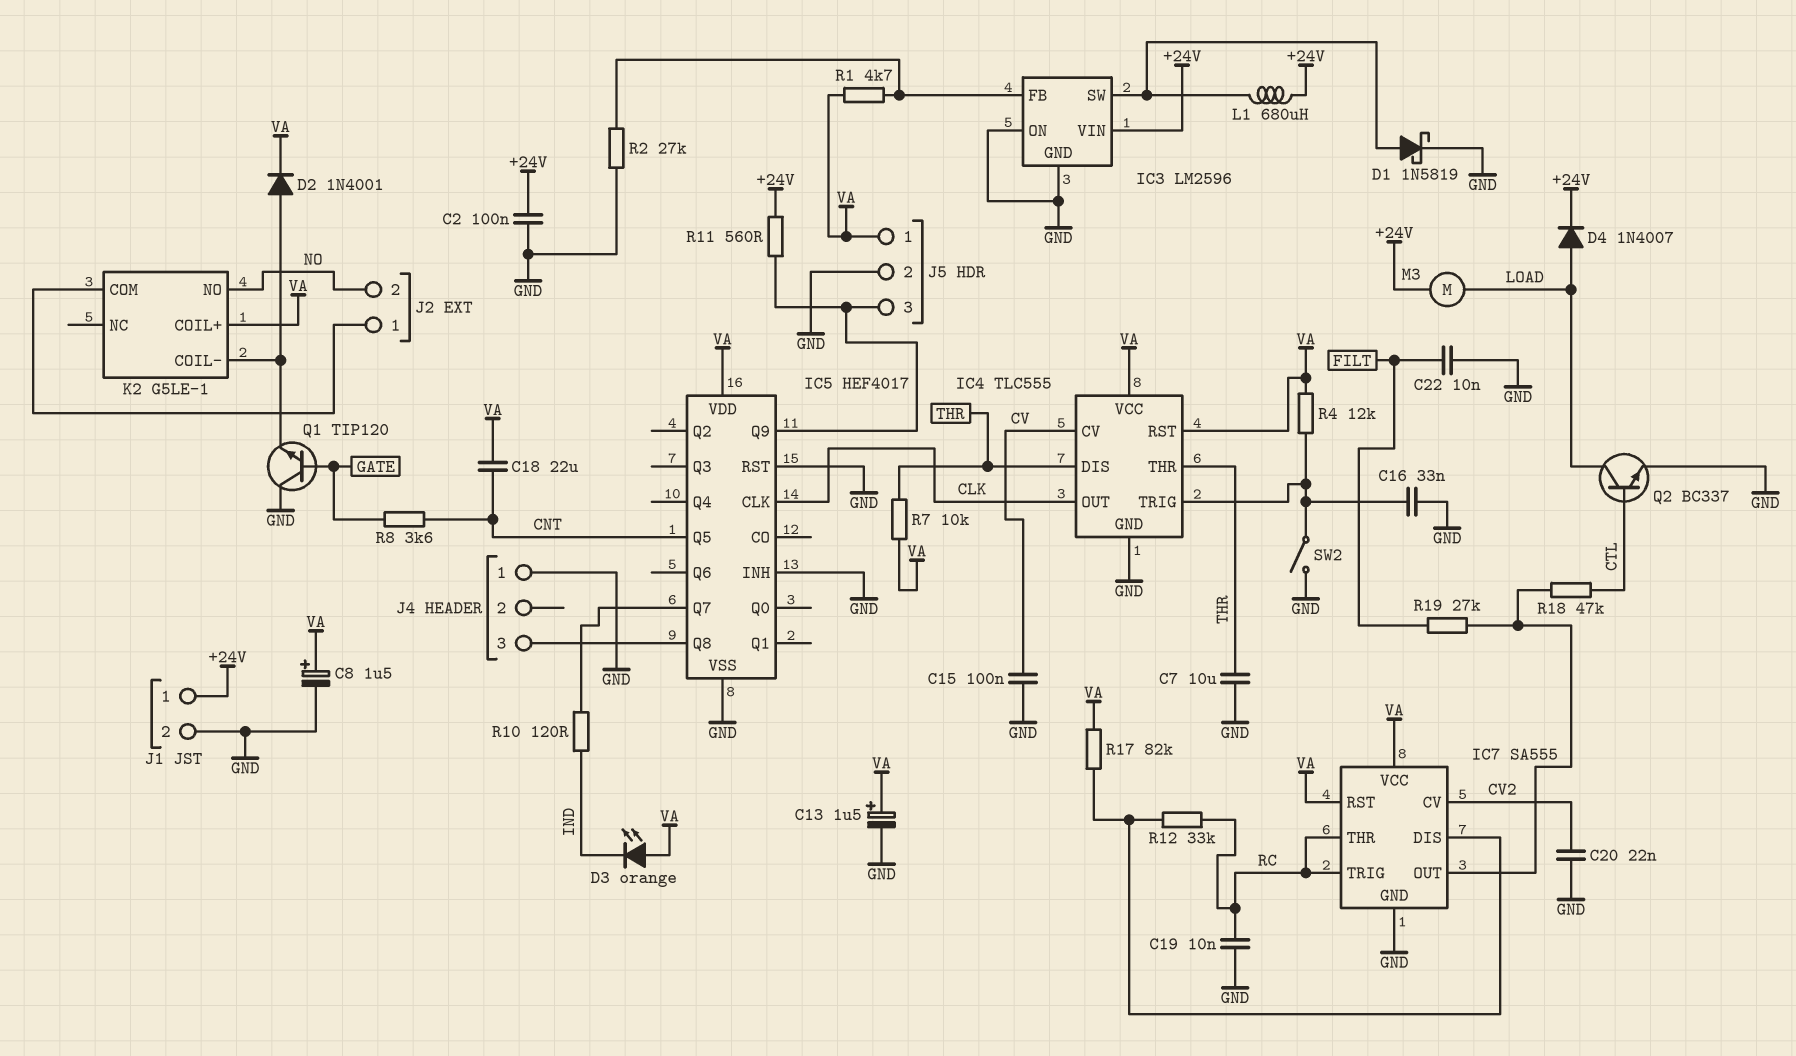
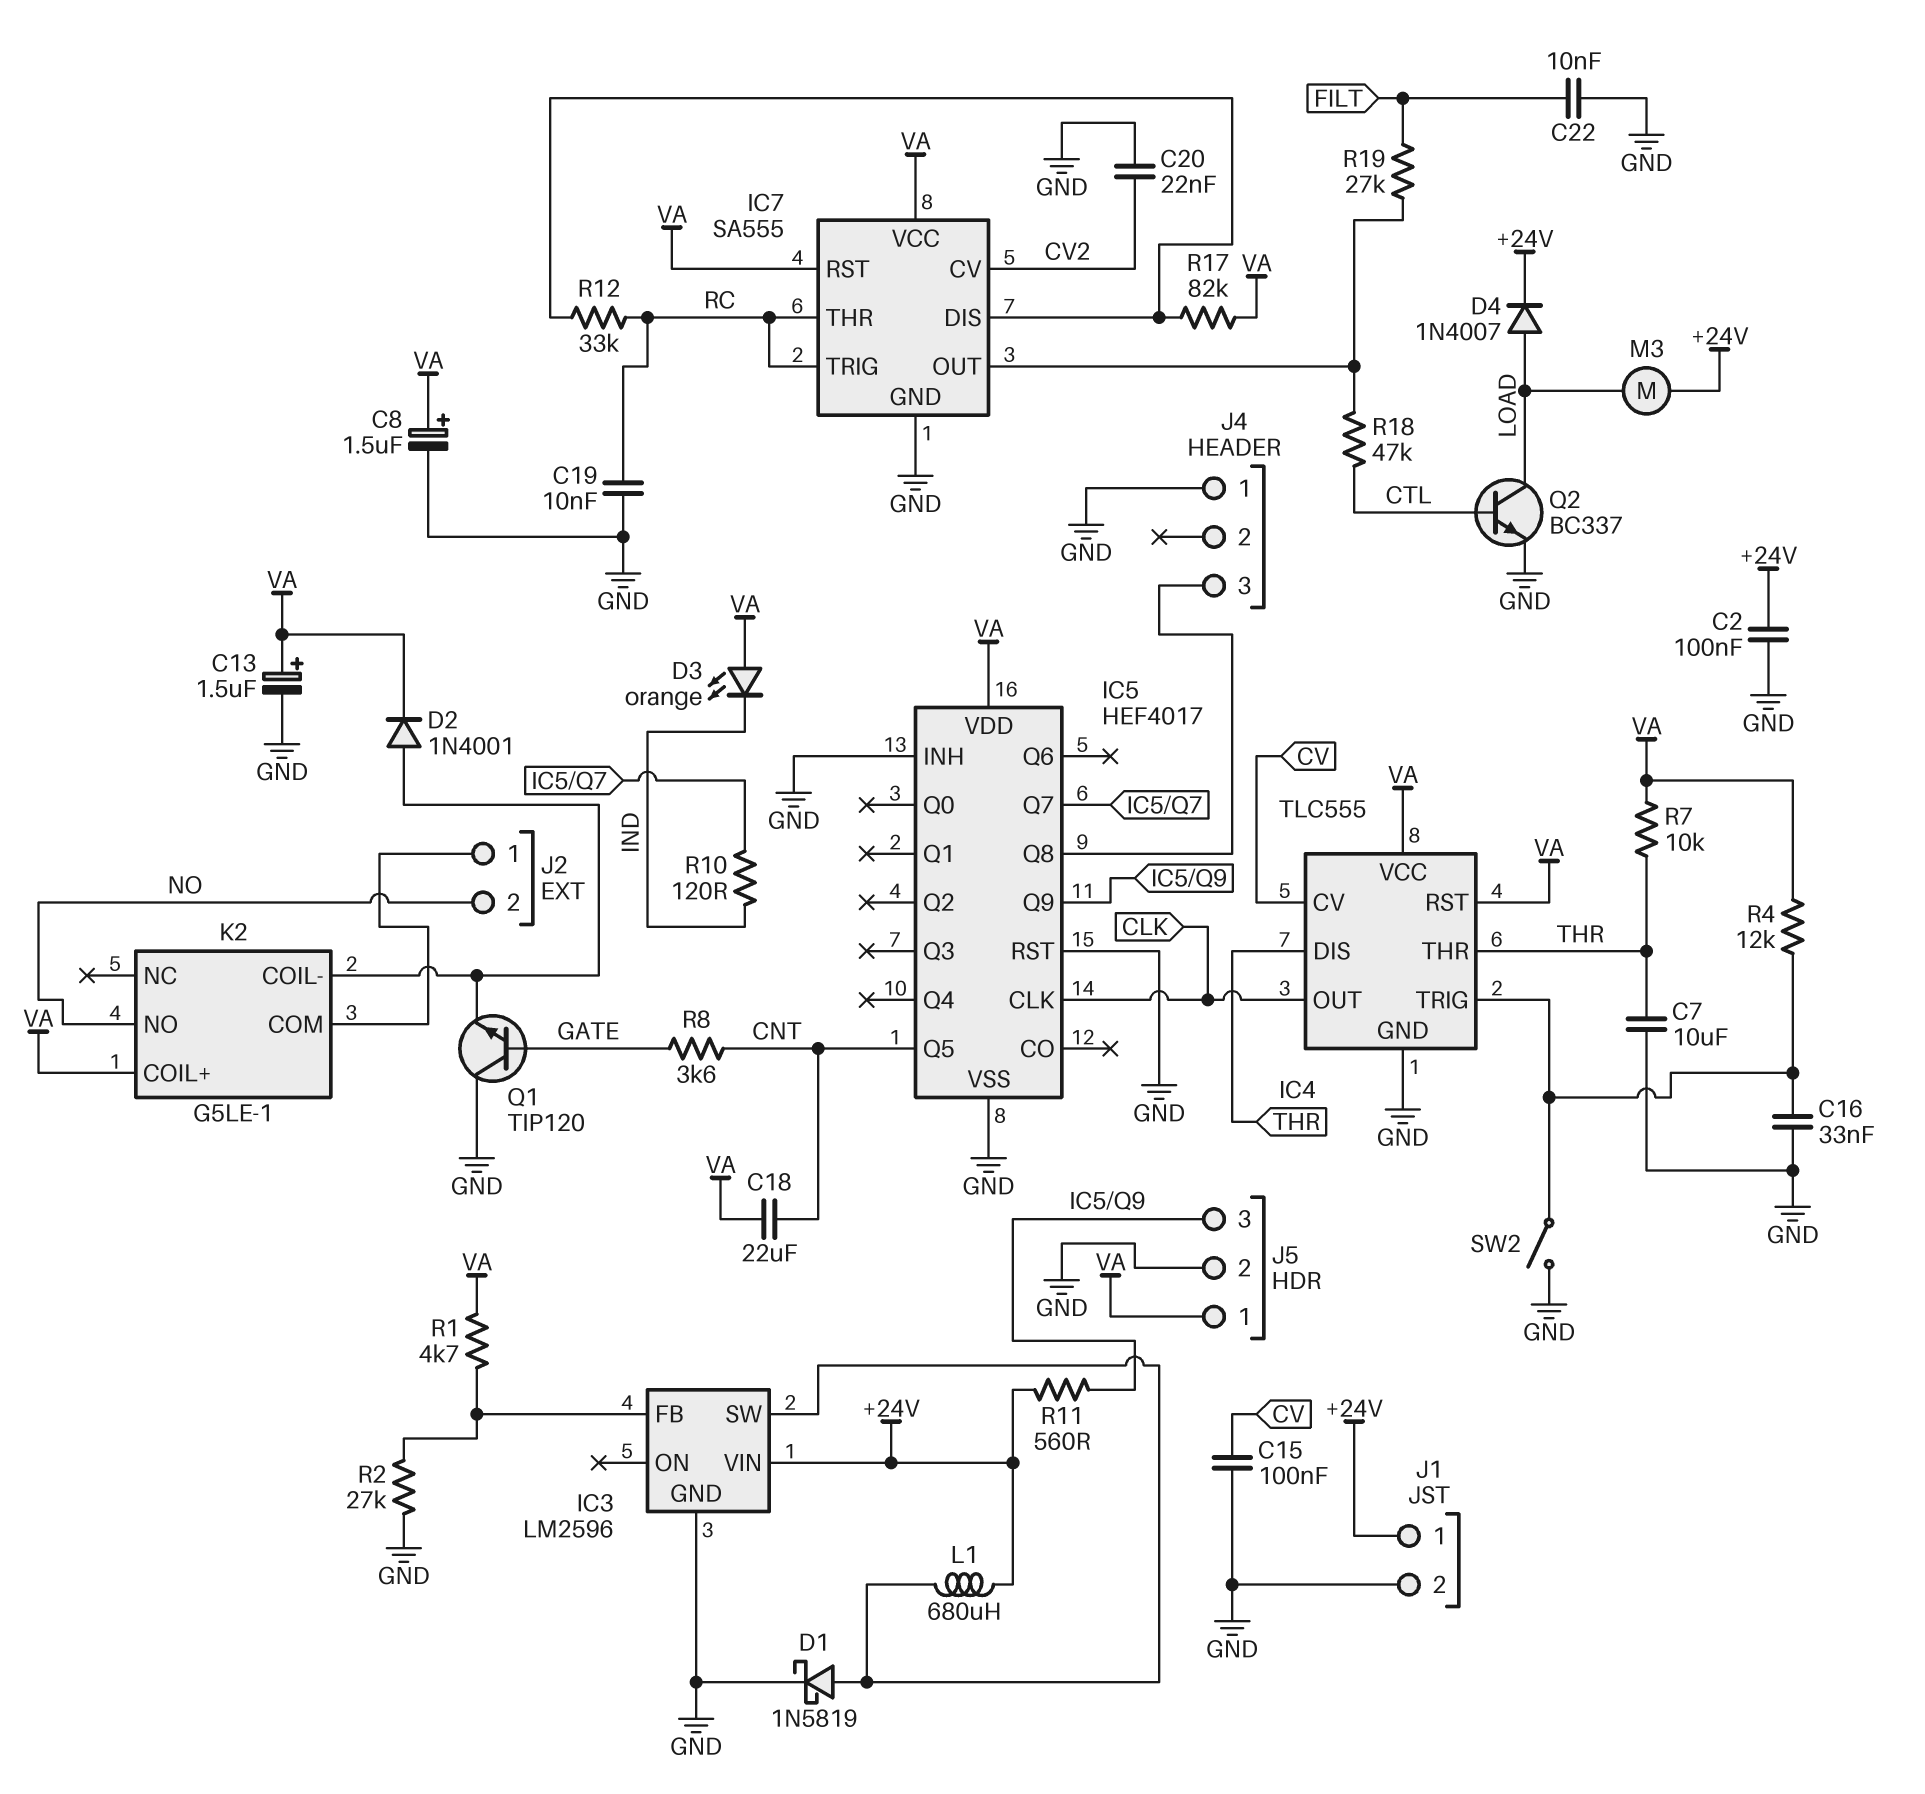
IC3 pin ON: GND -> none

